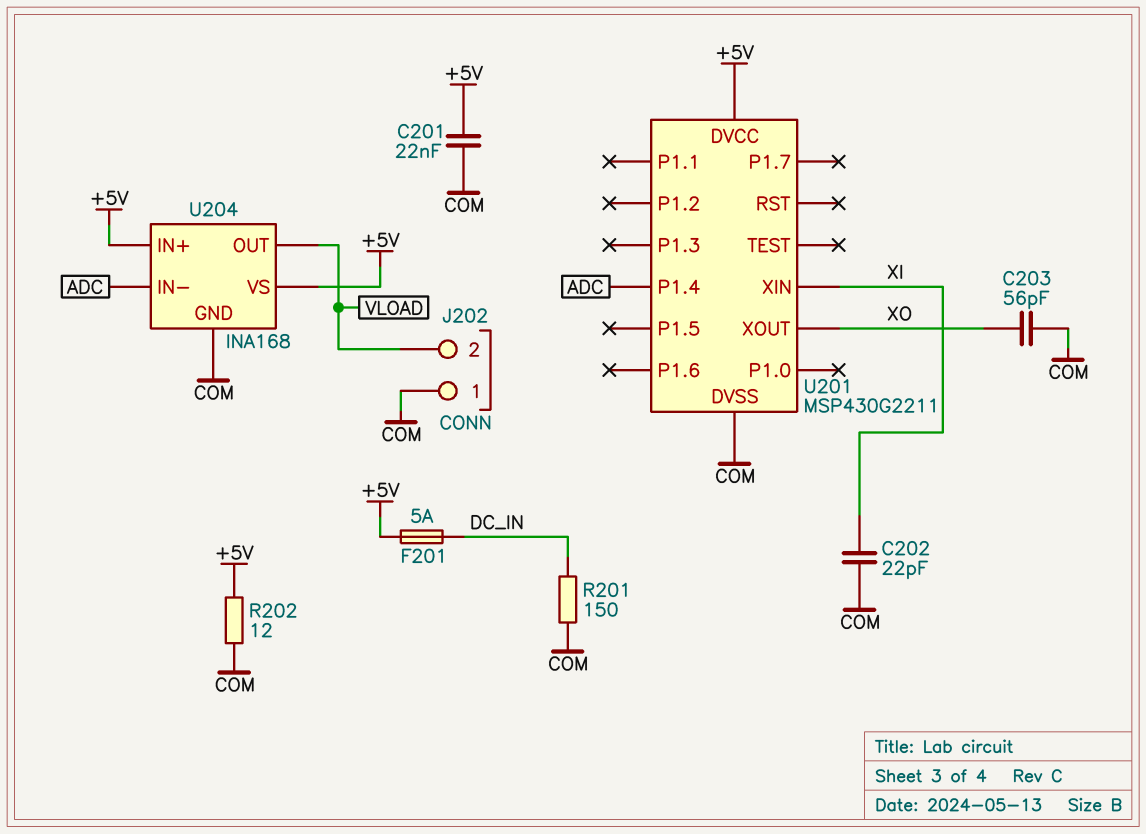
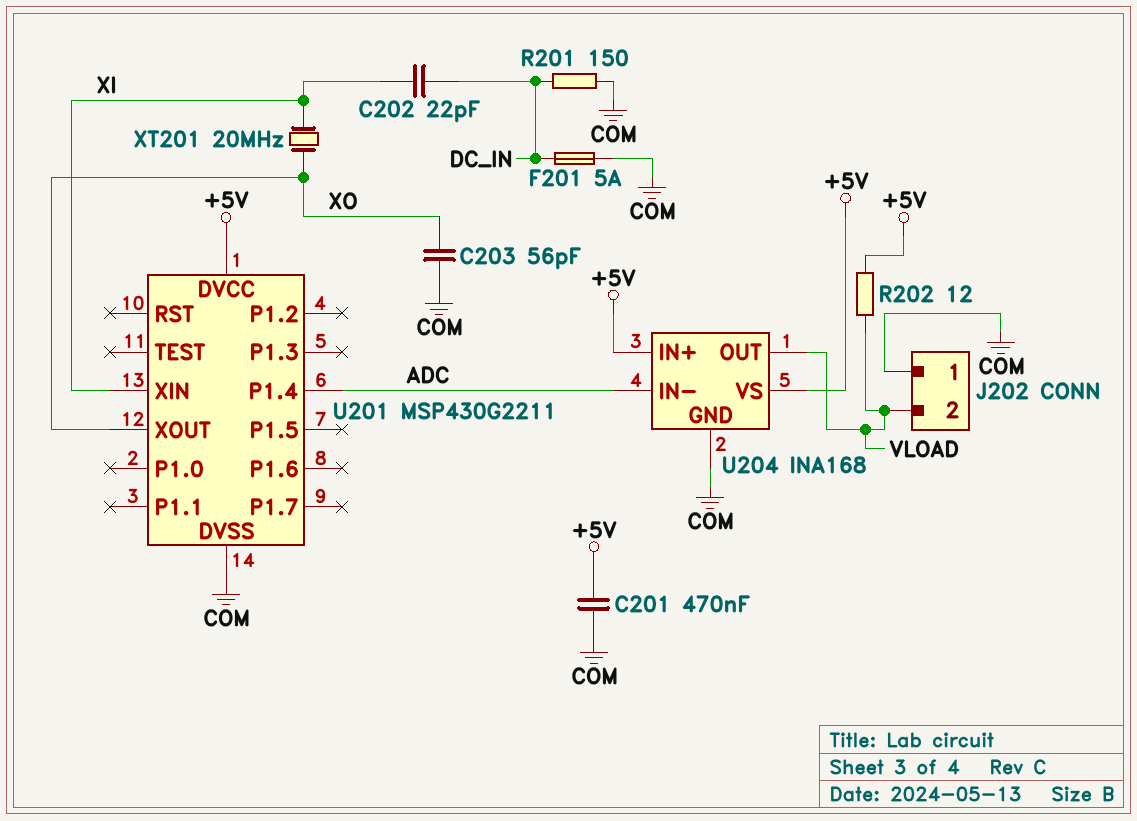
C201: 22nF (+5V, COM) -> 470nF (+5V, COM)
C202: 22pF (COM, XI) -> 22pF (DC_IN, XI)
F201: 5A (+5V, DC_IN) -> 5A (COM, DC_IN)
R202: 12 (+5V, COM) -> 12 (+5V, VLOAD)
XT201: none -> 20MHz (XI, XO)

